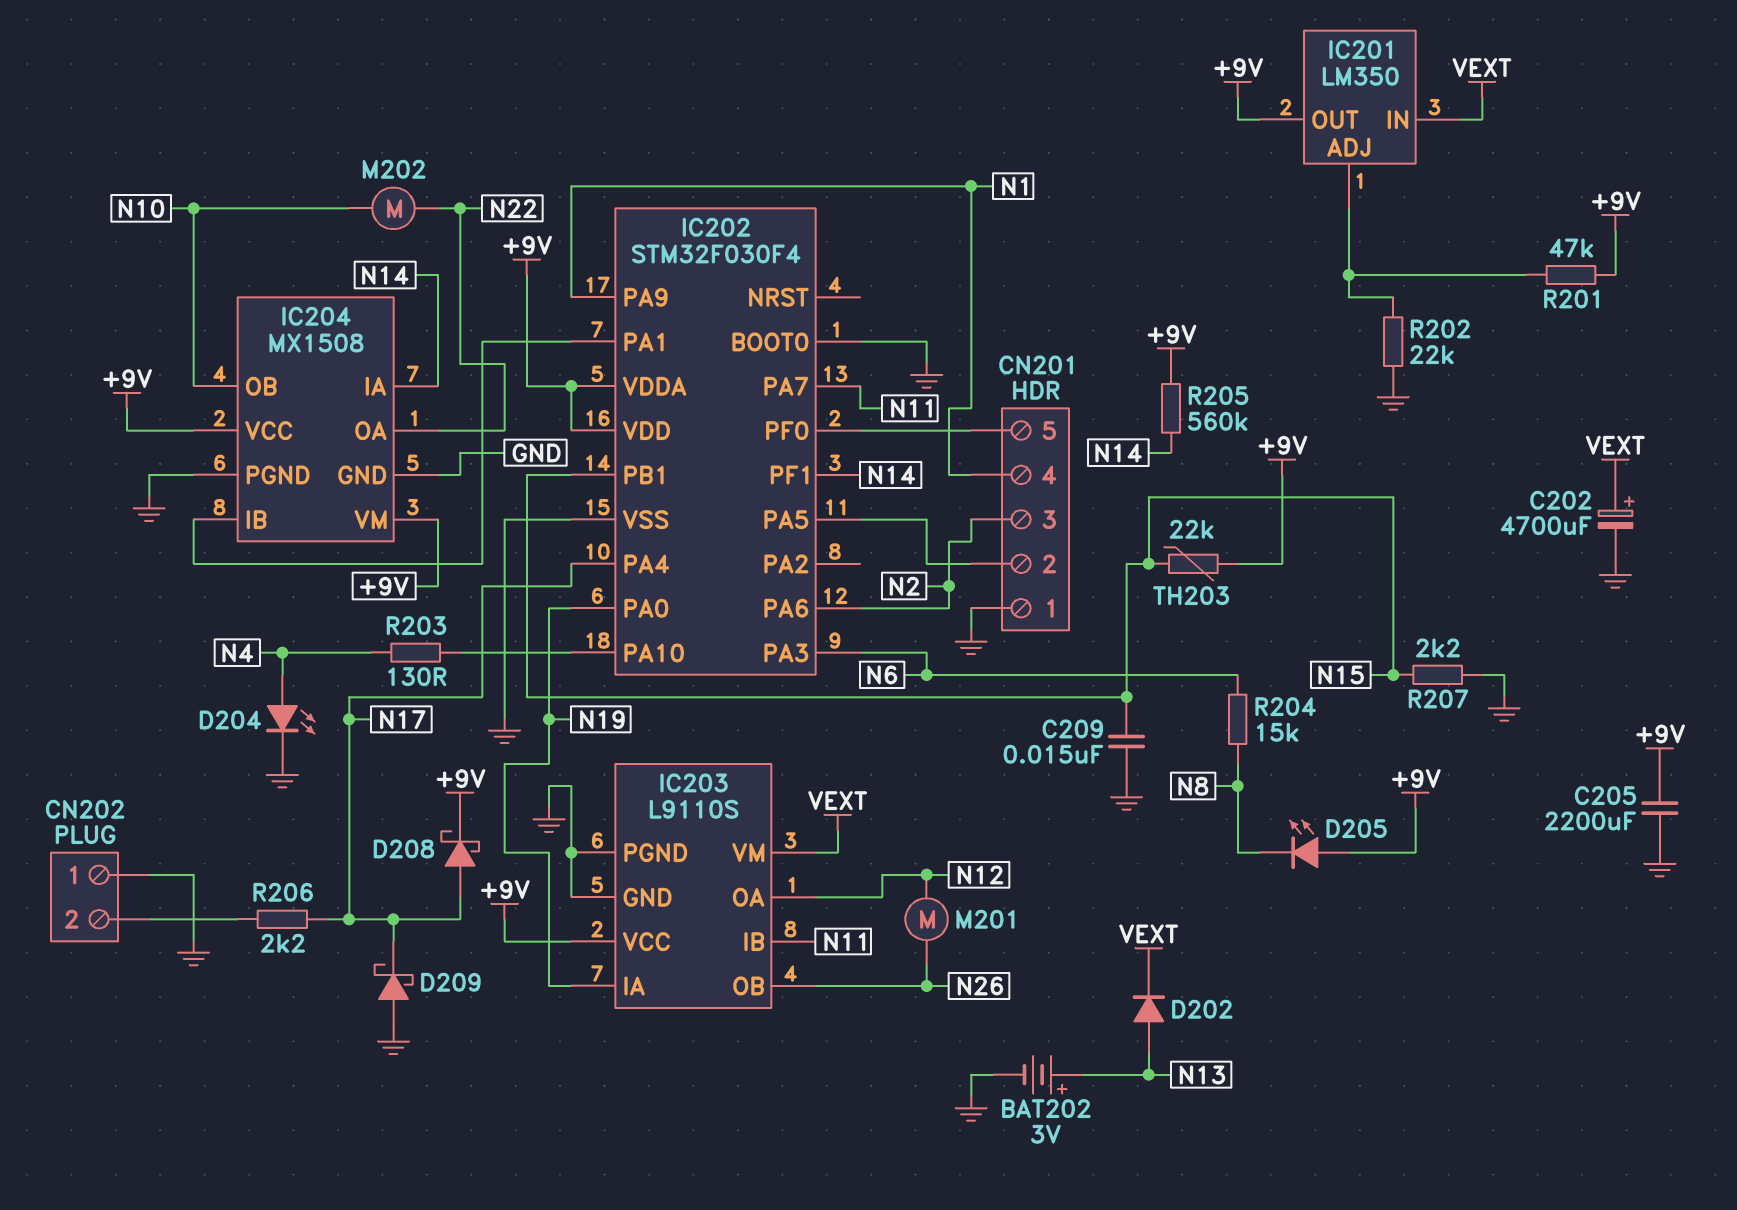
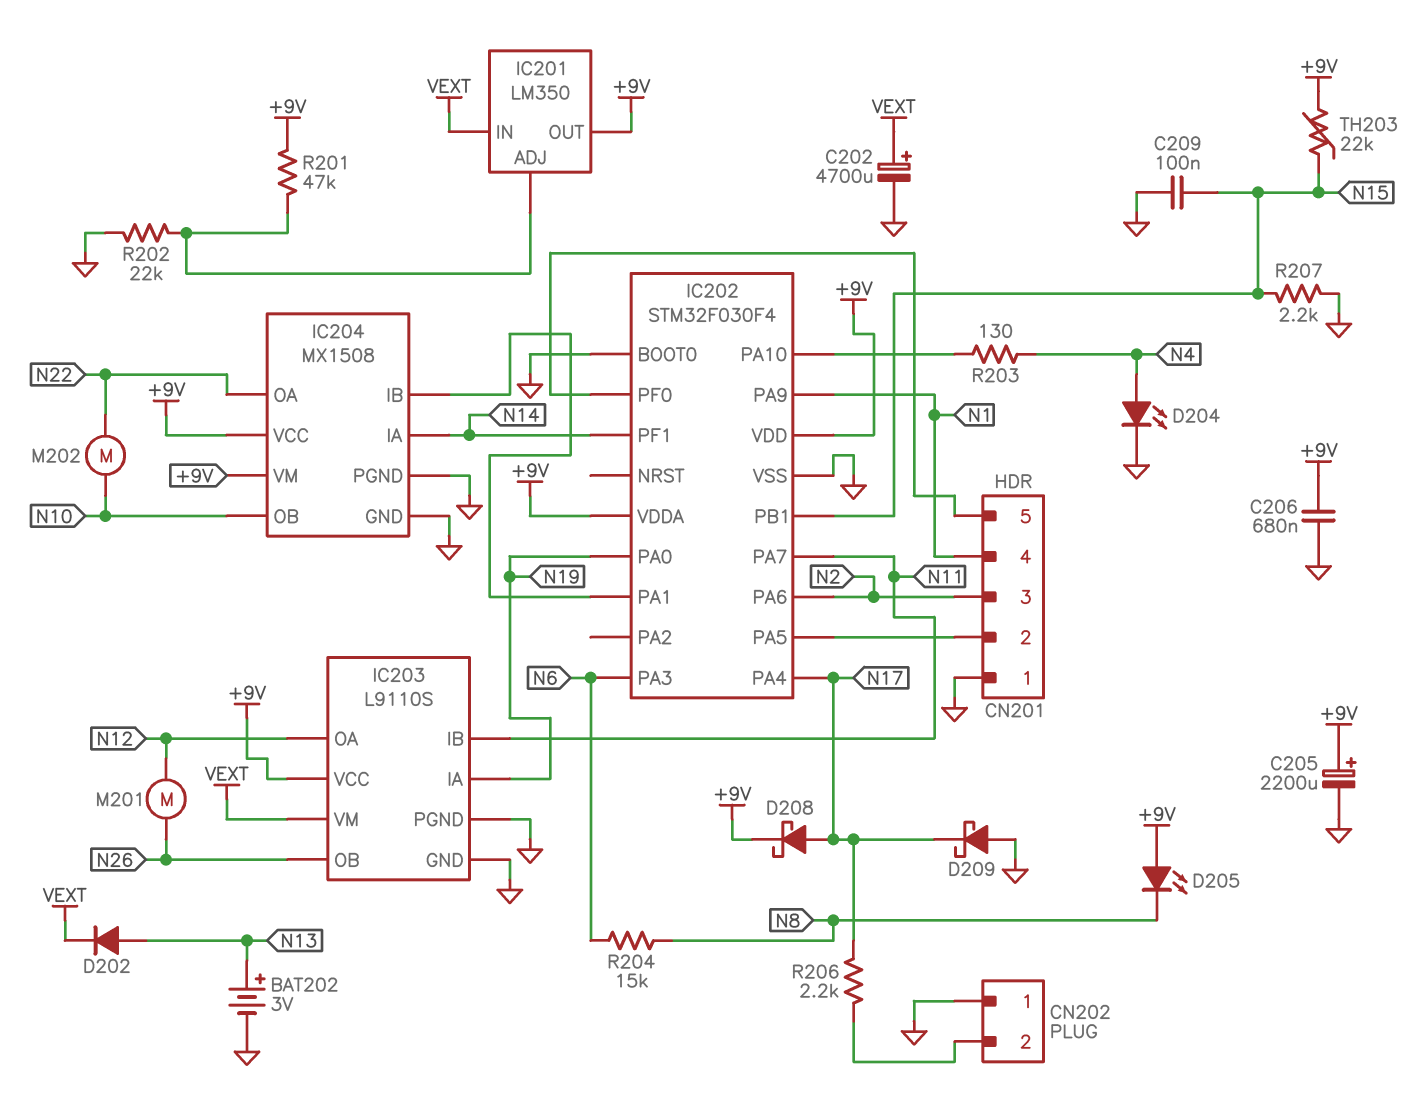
C205: 2200uF (+9V, GND) -> 2200uF (plus +9V, minus GND)
C206: none -> 680nF (+9V, GND)
C209: 15nF (GND, N15) -> 100nF (GND, N15)
R205: 560k (+9V, N14) -> none

